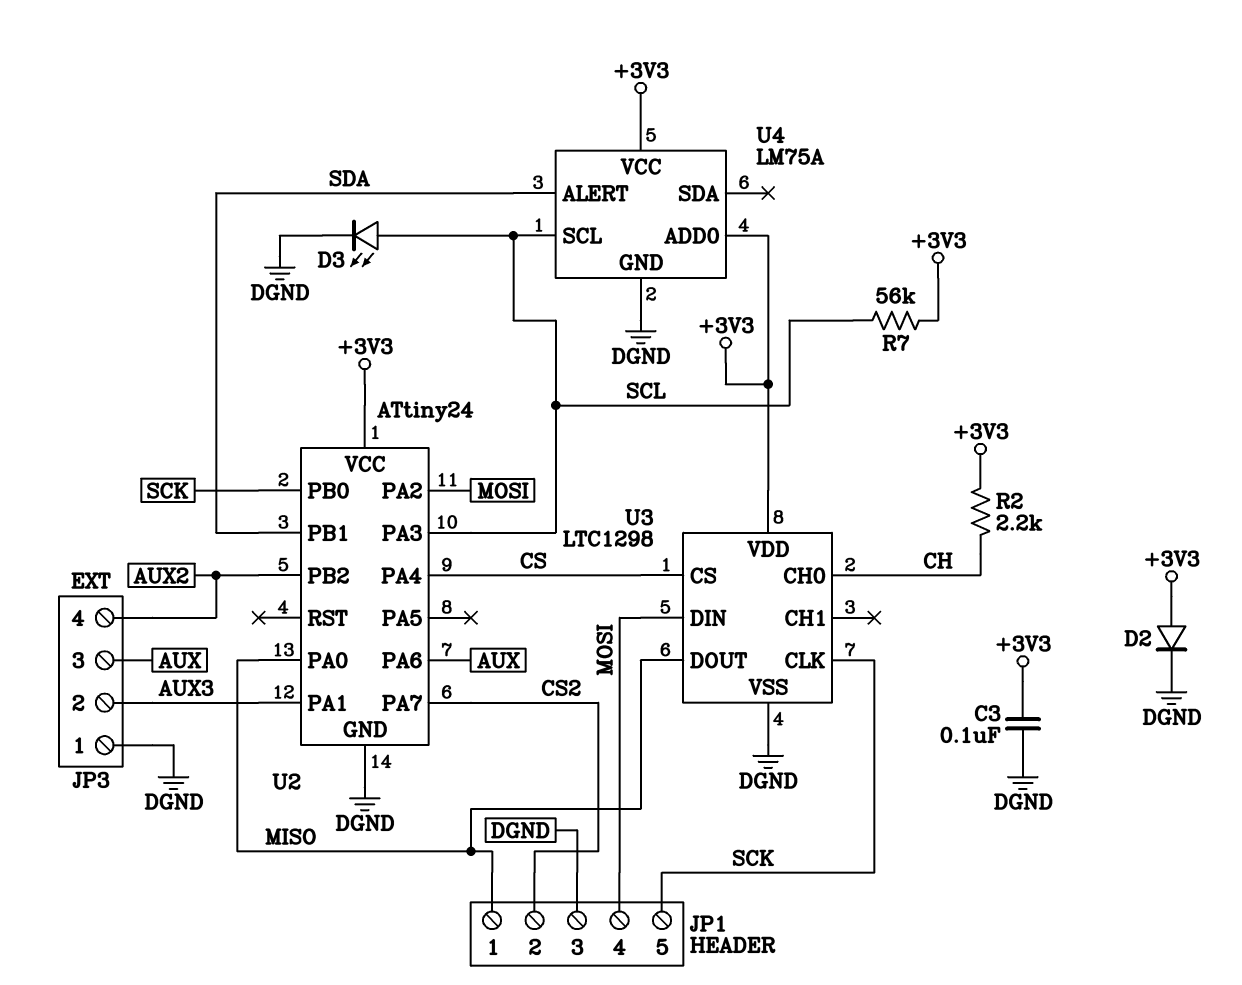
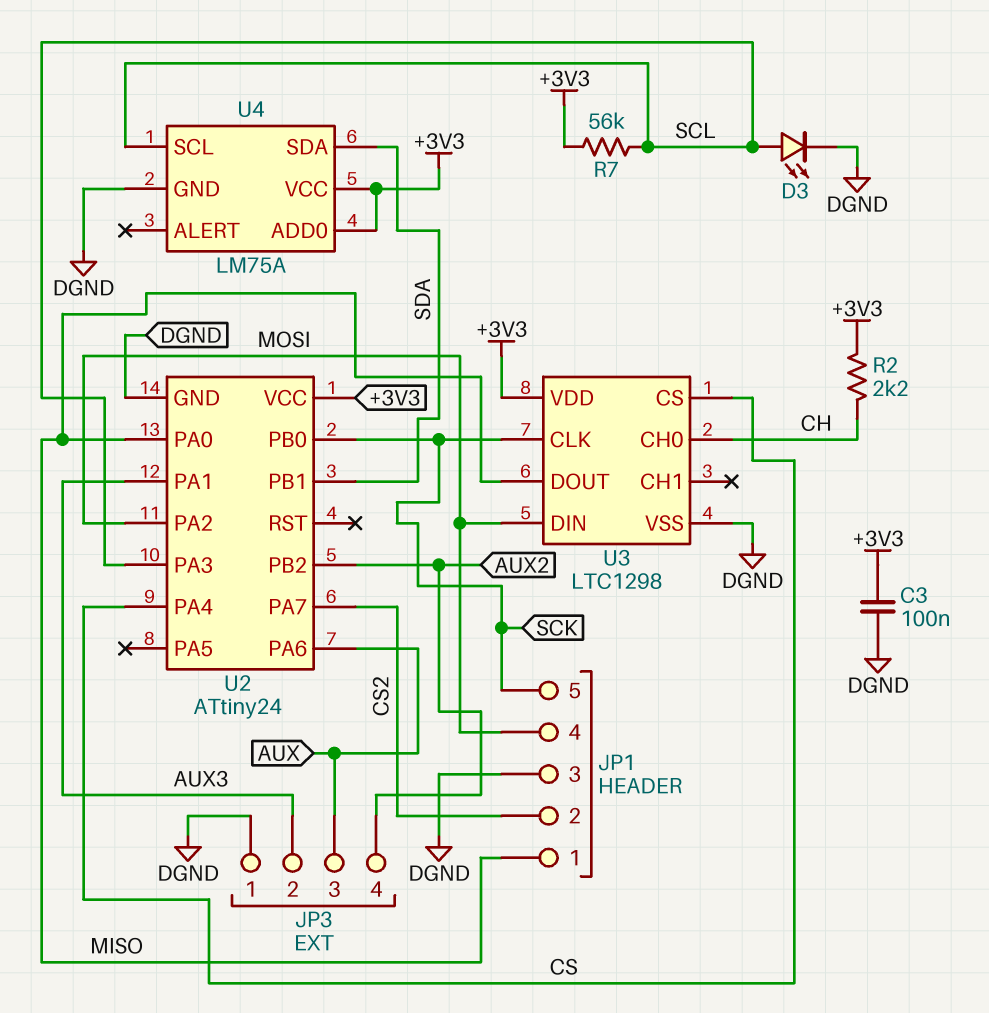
D2: diode (A +3V3, K DGND) -> none
U4 pin ALERT: SDA -> none
U4 pin SDA: none -> SDA

